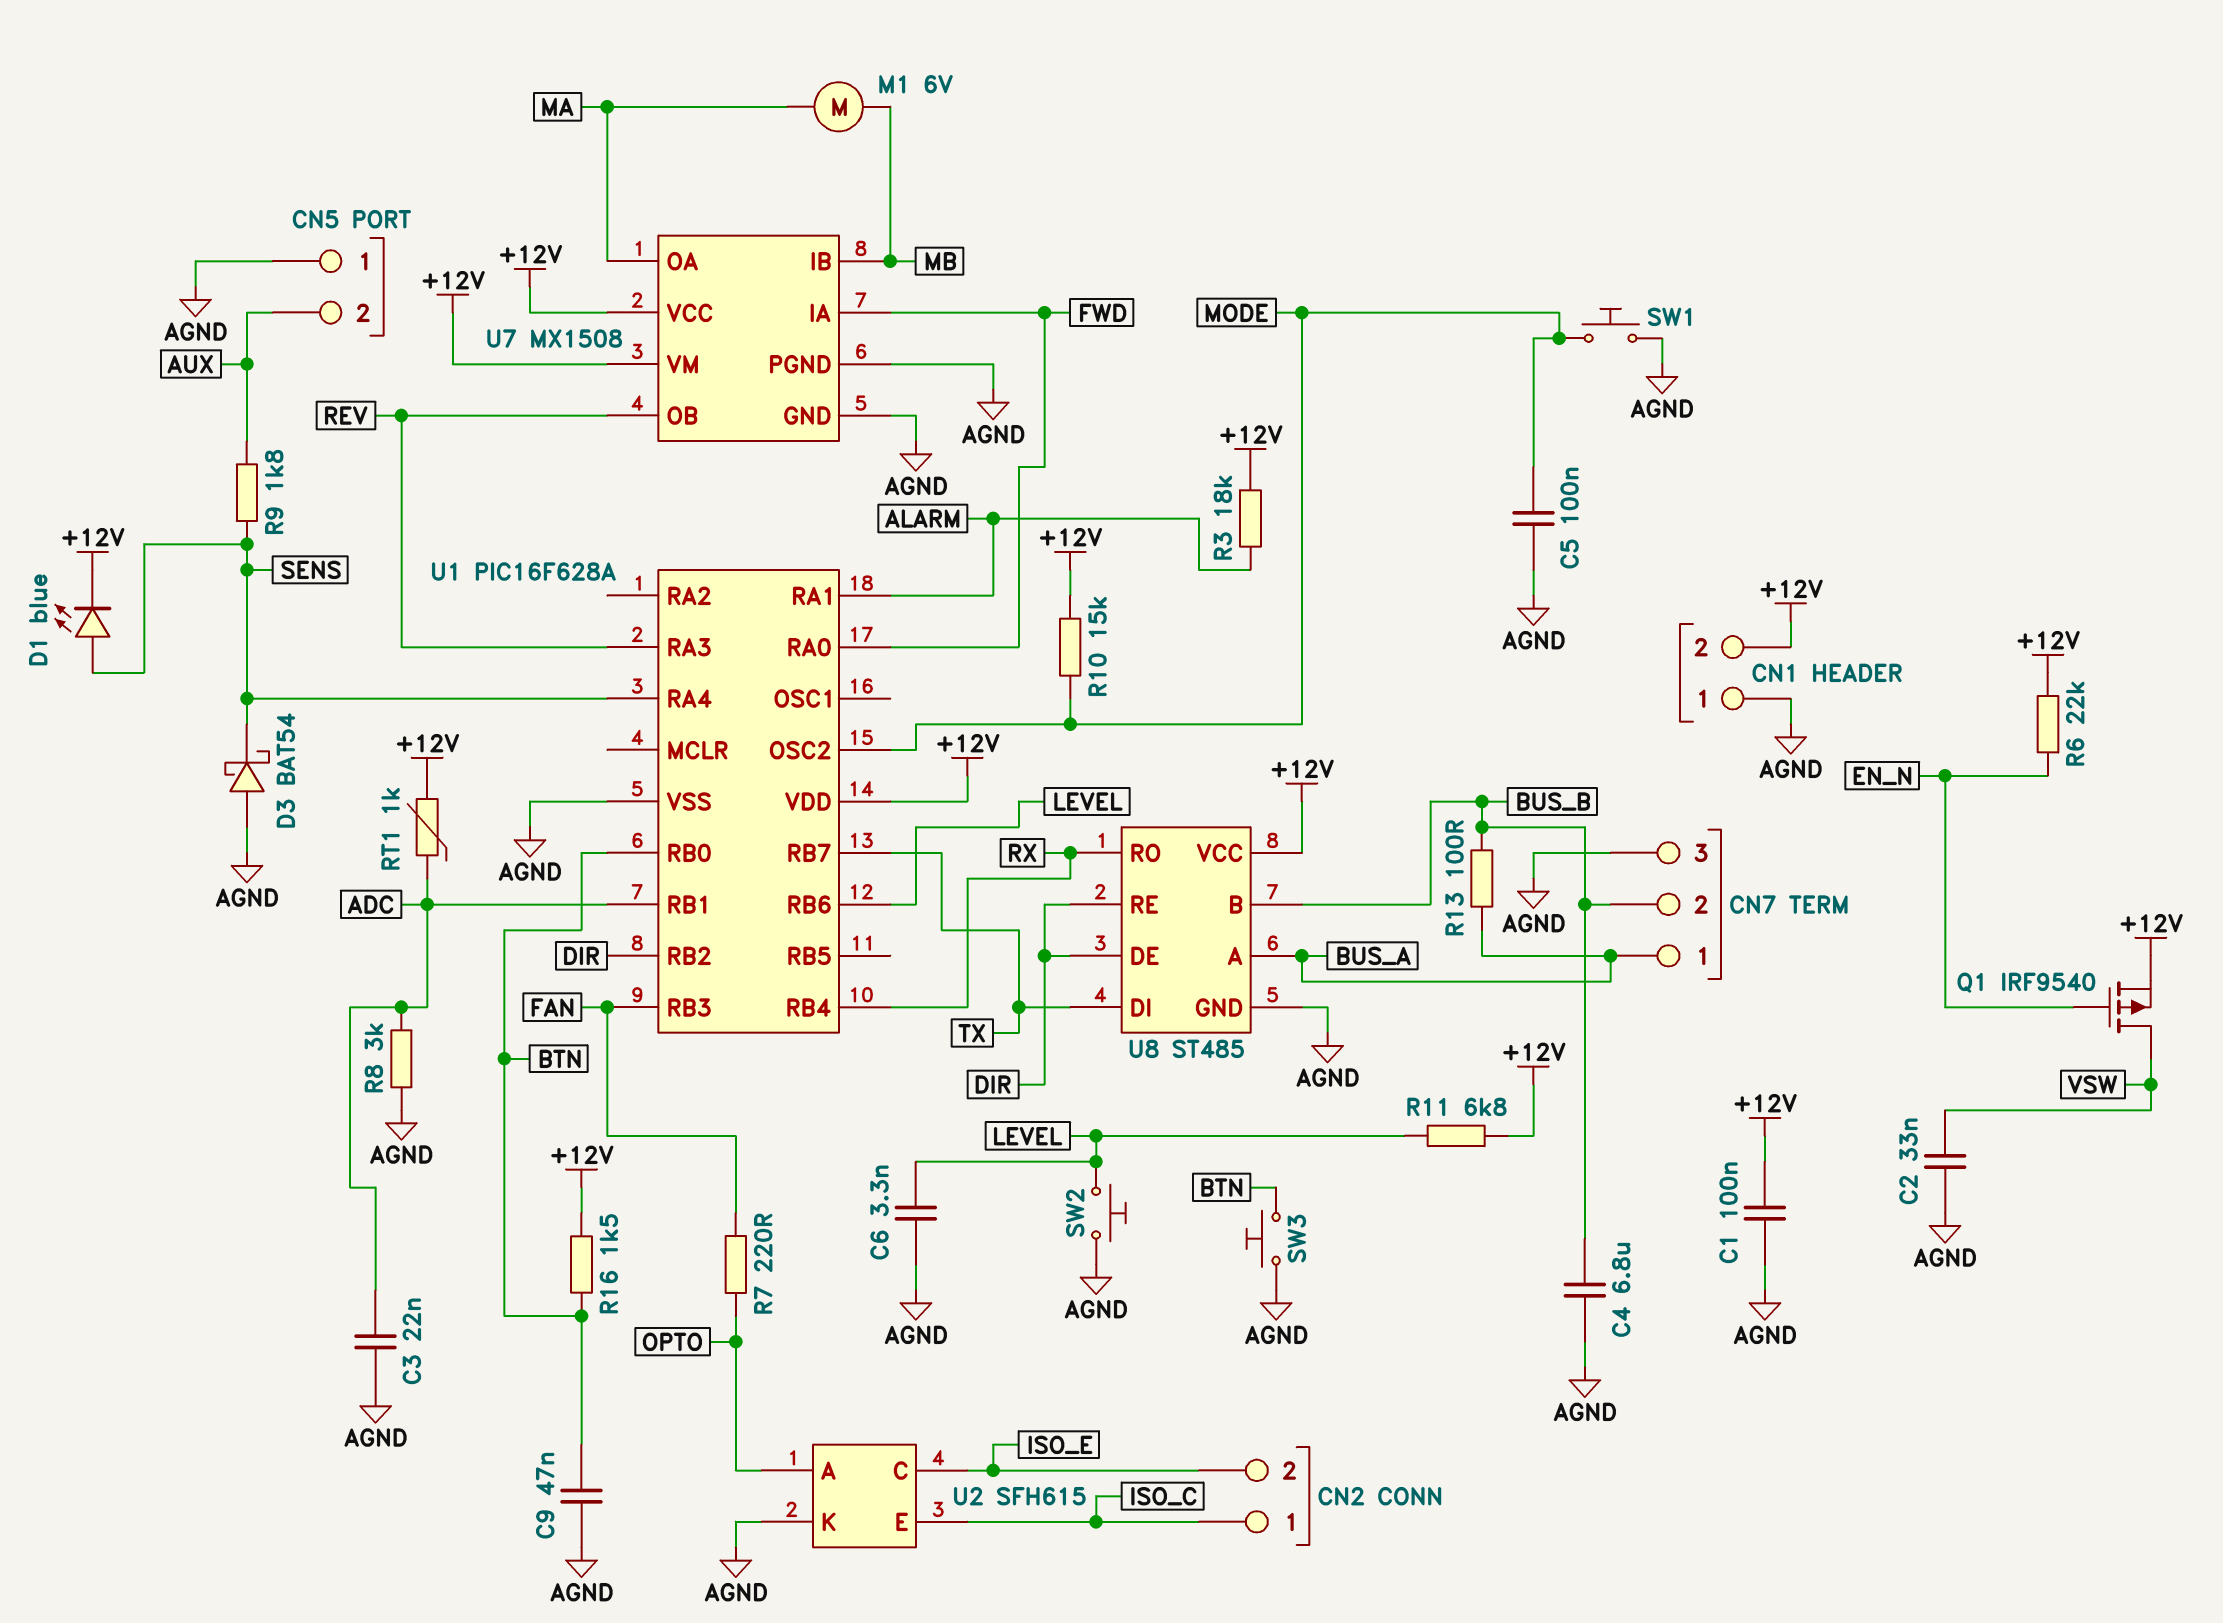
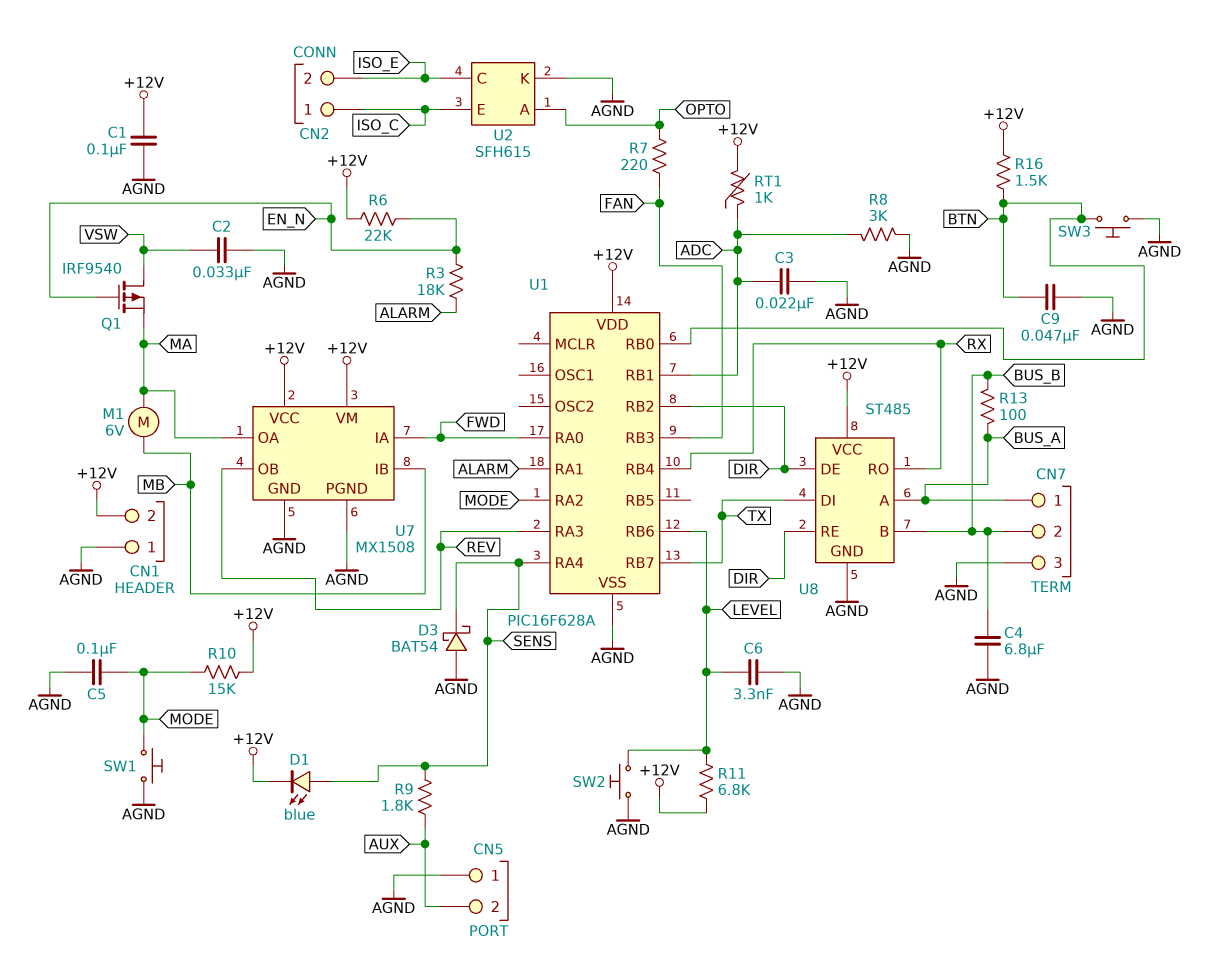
Q1: PMOS IRF9540 (G EN_N, D VSW, S +12V) -> PMOS IRF9540 (G EN_N, D VSW, S MA)
R3: 18k (+12V, ALARM) -> 18k (ALARM, EN_N)
U1 pin OSC2: MODE -> none
U1 pin RA2: none -> MODE

